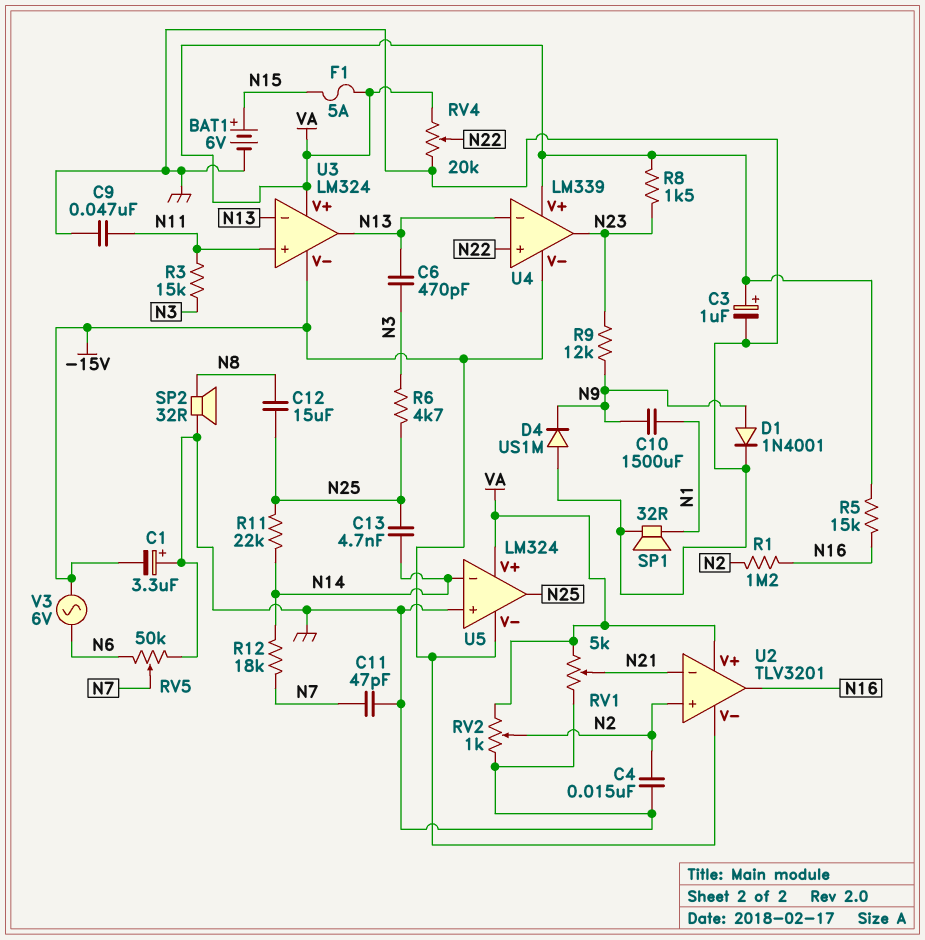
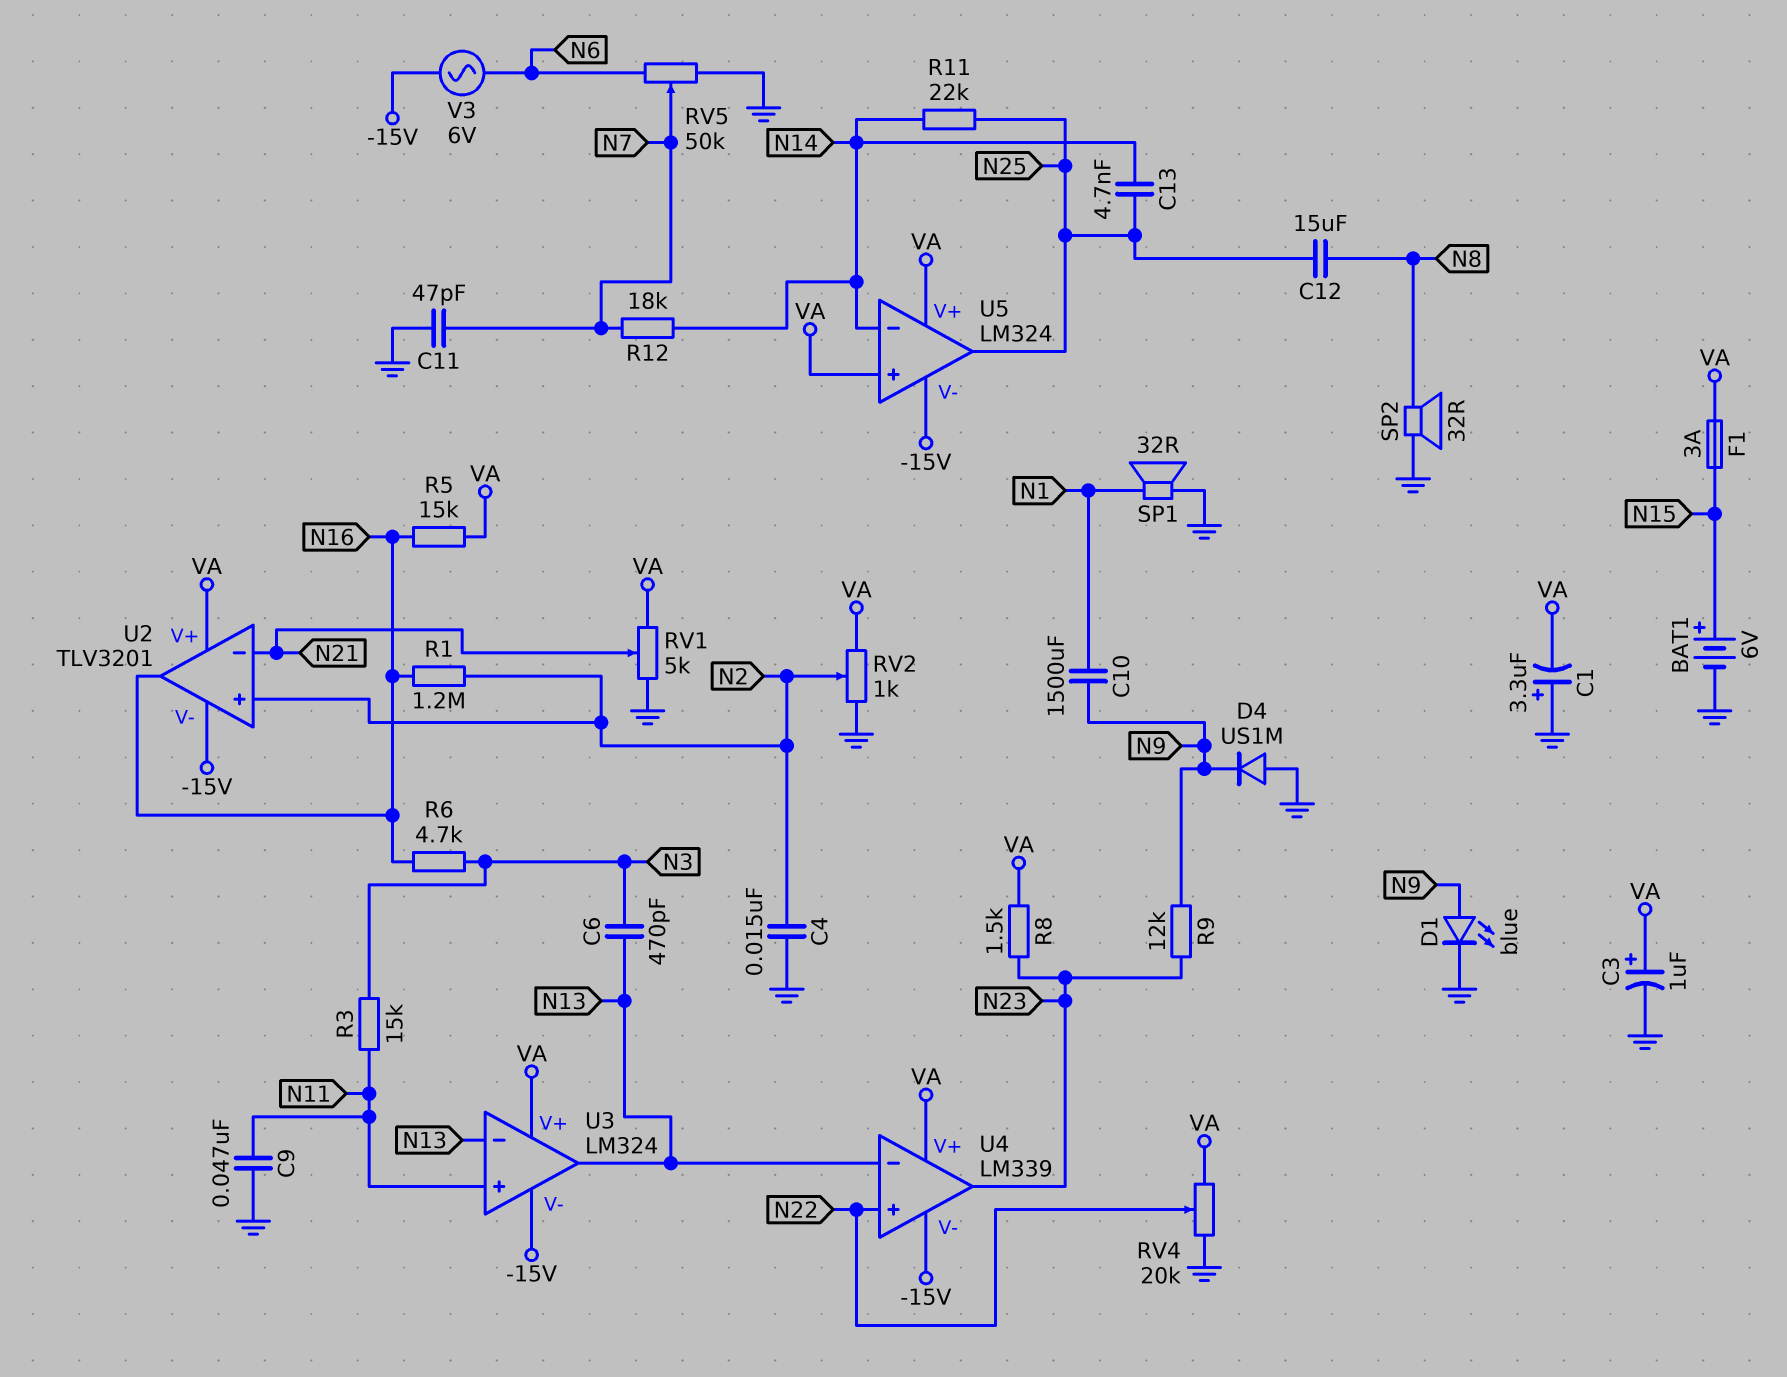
C1: 3.3uF (plus GND, minus -15V) -> 3.3uF (plus GND, minus VA)
D1: diode 1N4001 (A N9, K GND) -> LED blue (A N9, K GND)
F1: 5A (N15, VA) -> 3A (N15, VA)
R6: 4.7k (N3, N25) -> 4.7k (N3, N16)
U5 pin in+: GND -> VA

